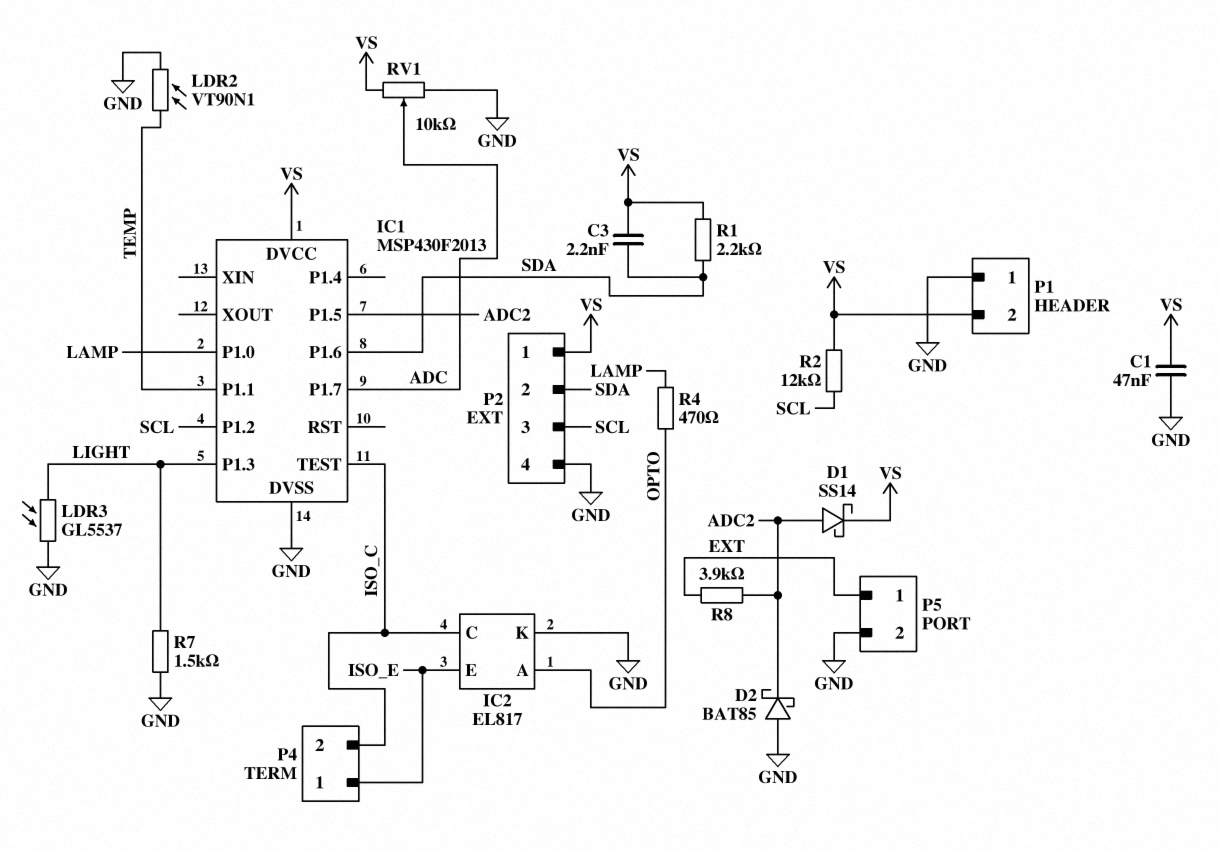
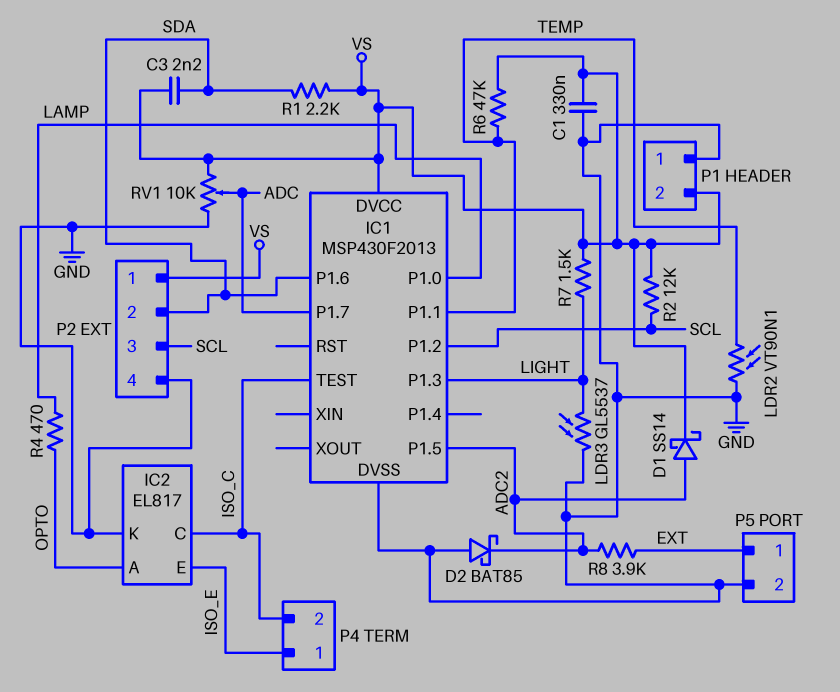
C1: 47nF (GND, VS) -> 330nF (GND, VS)
R6: none -> 47k (TEMP, VS)
R7: 1.5k (GND, LIGHT) -> 1.5k (LIGHT, VS)

